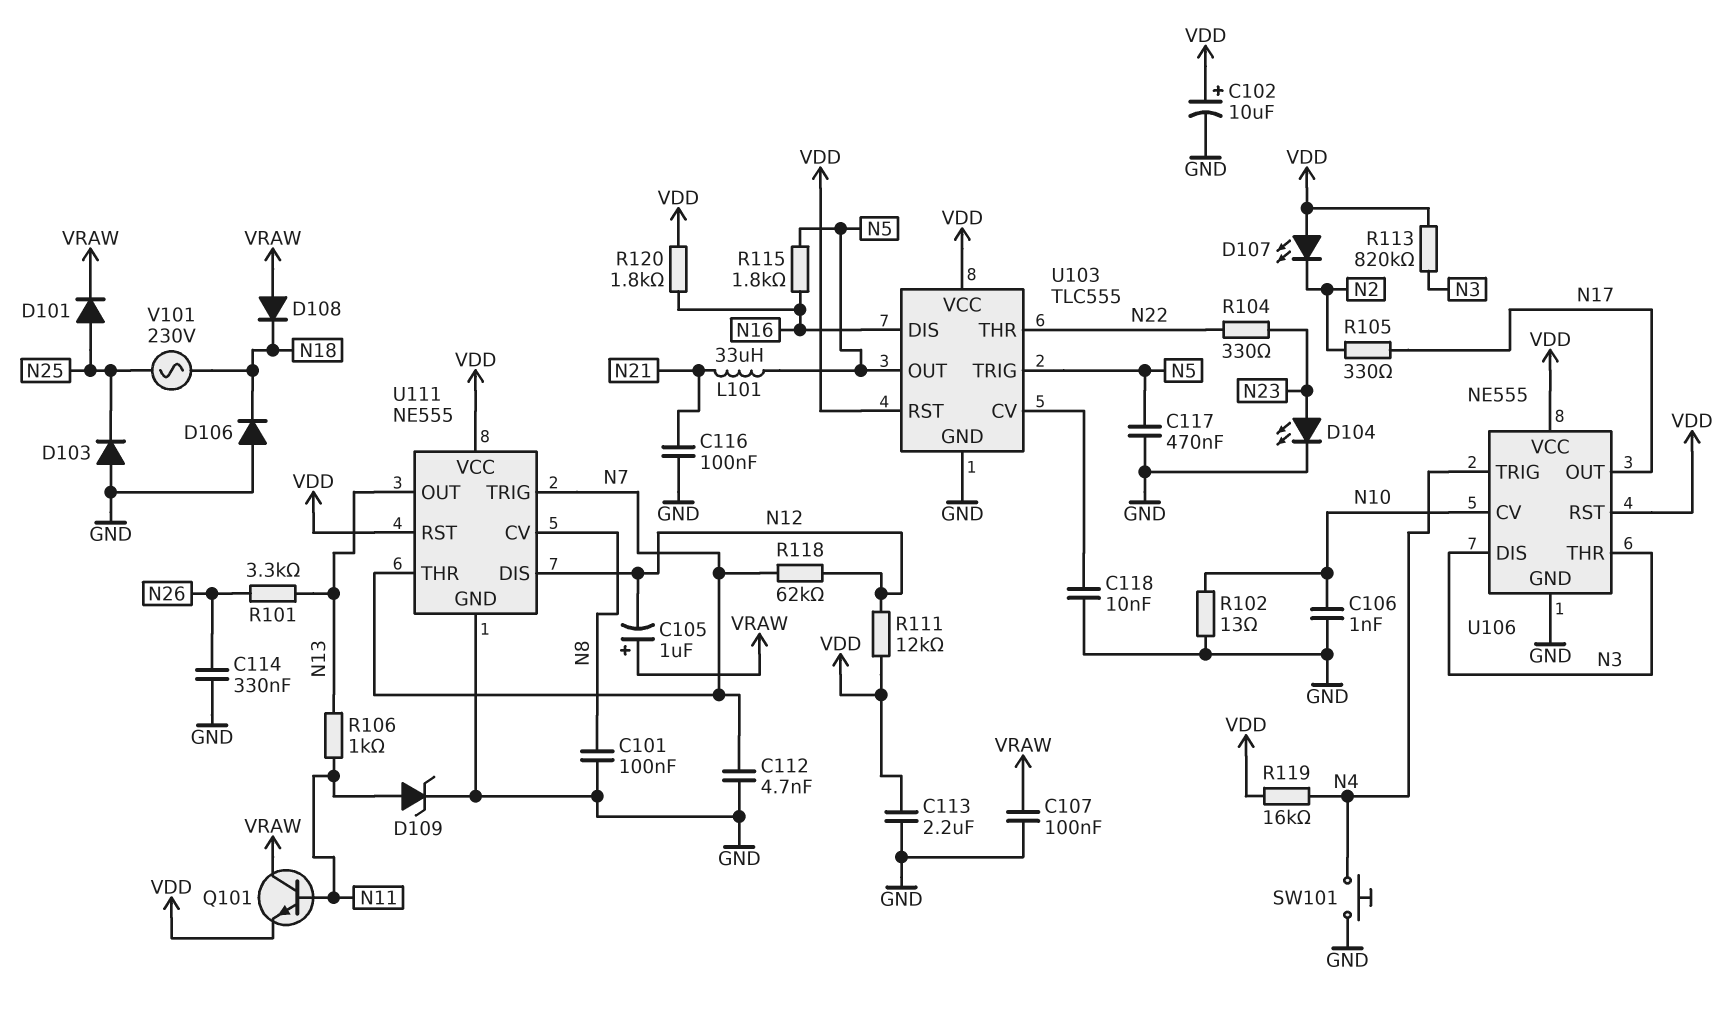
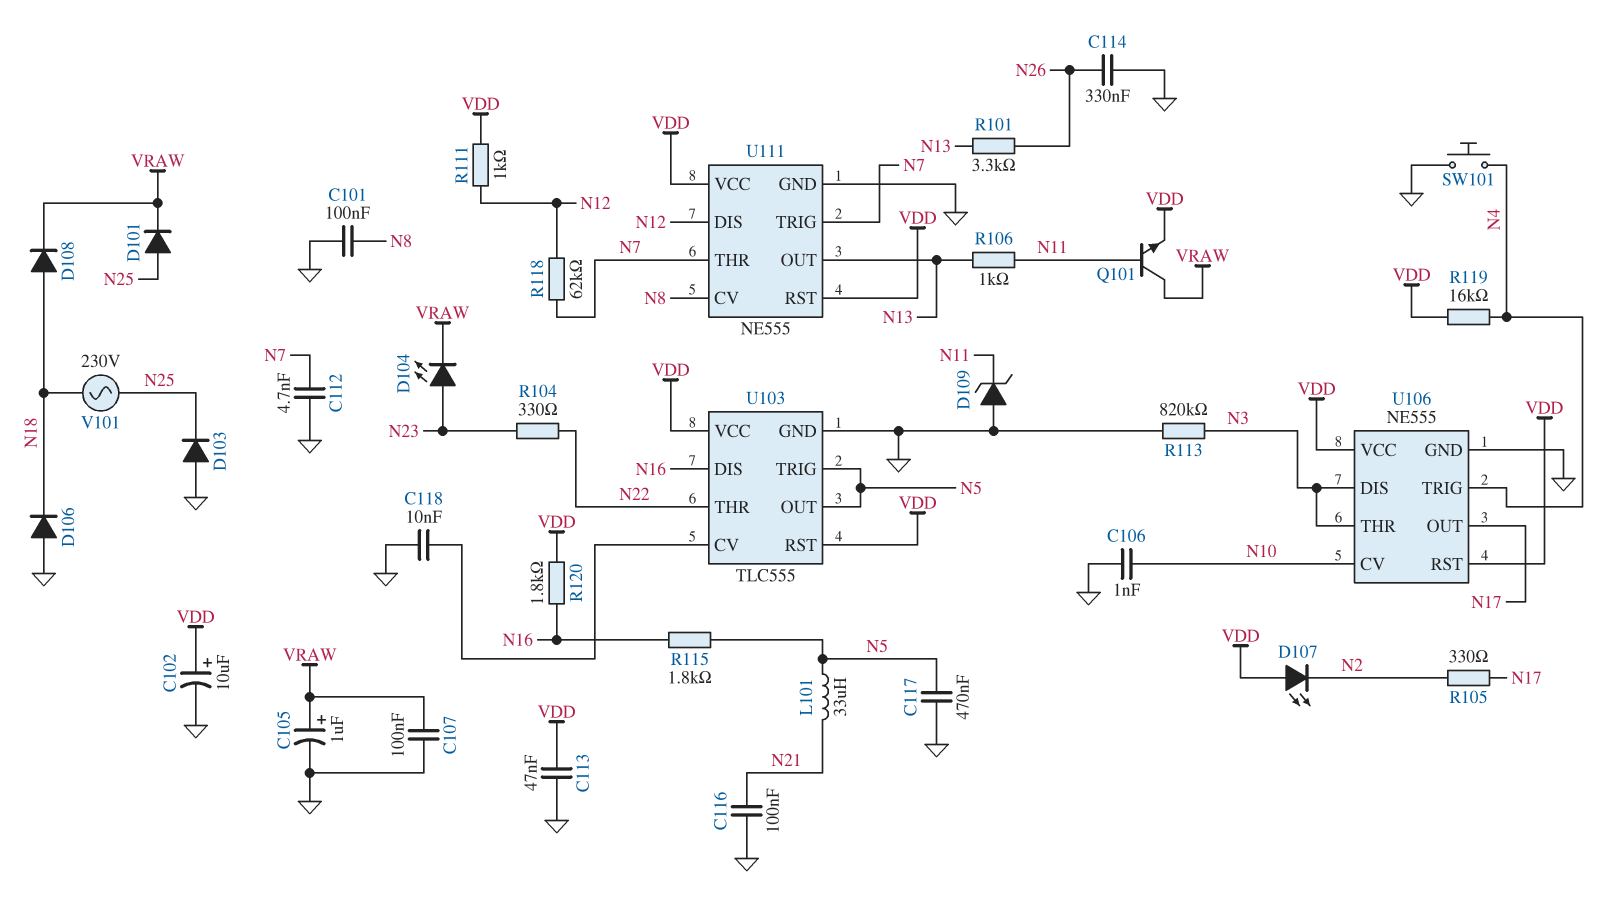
C105: 1uF (plus VRAW, minus N12) -> 1uF (plus VRAW, minus GND)
C113: 2.2uF (GND, VDD) -> 47nF (GND, VDD)
D104: LED (A N23, K GND) -> LED (A N23, K VRAW)
D108: diode (A VRAW, K N18) -> diode (A N18, K VRAW)
D109: zener (A N11, K GND) -> zener (A GND, K N11)
R102: 13 (GND, N10) -> none
R111: 12k (N12, VDD) -> 1k (N12, VDD)
R113: 820k (N3, VDD) -> 820k (GND, N3)

